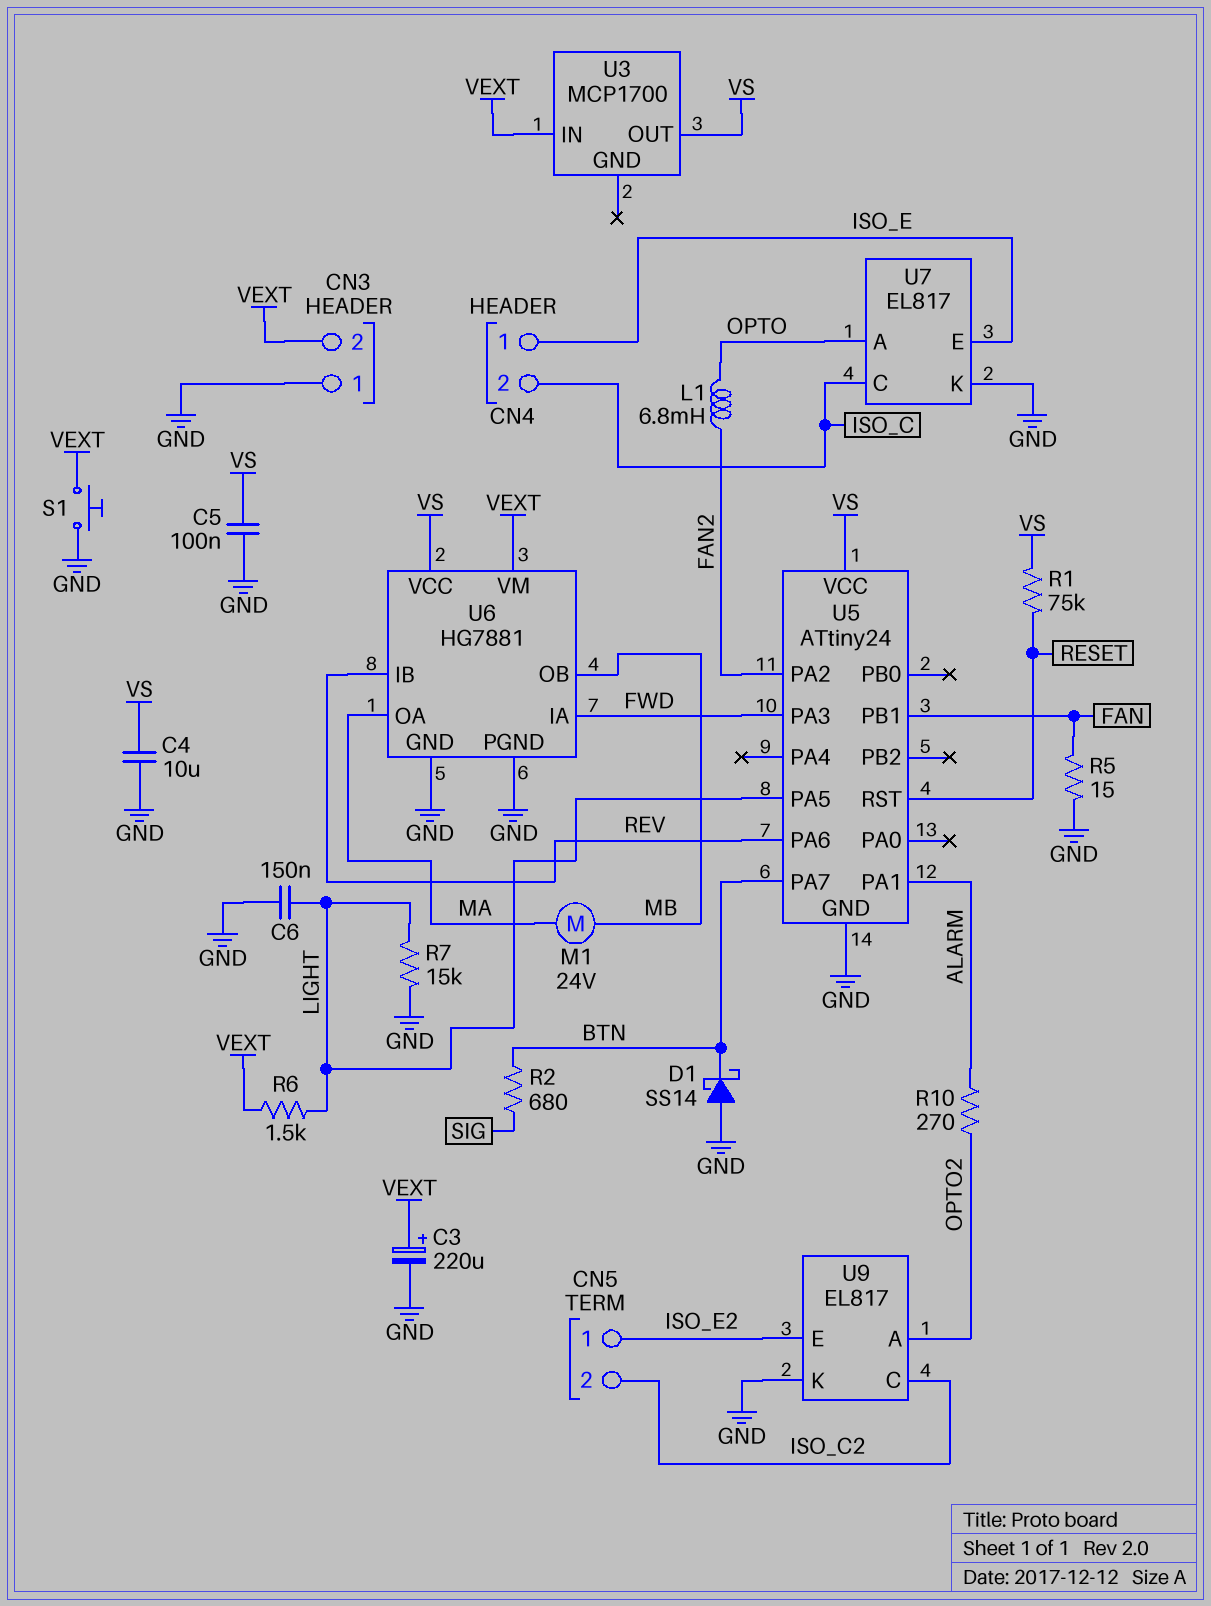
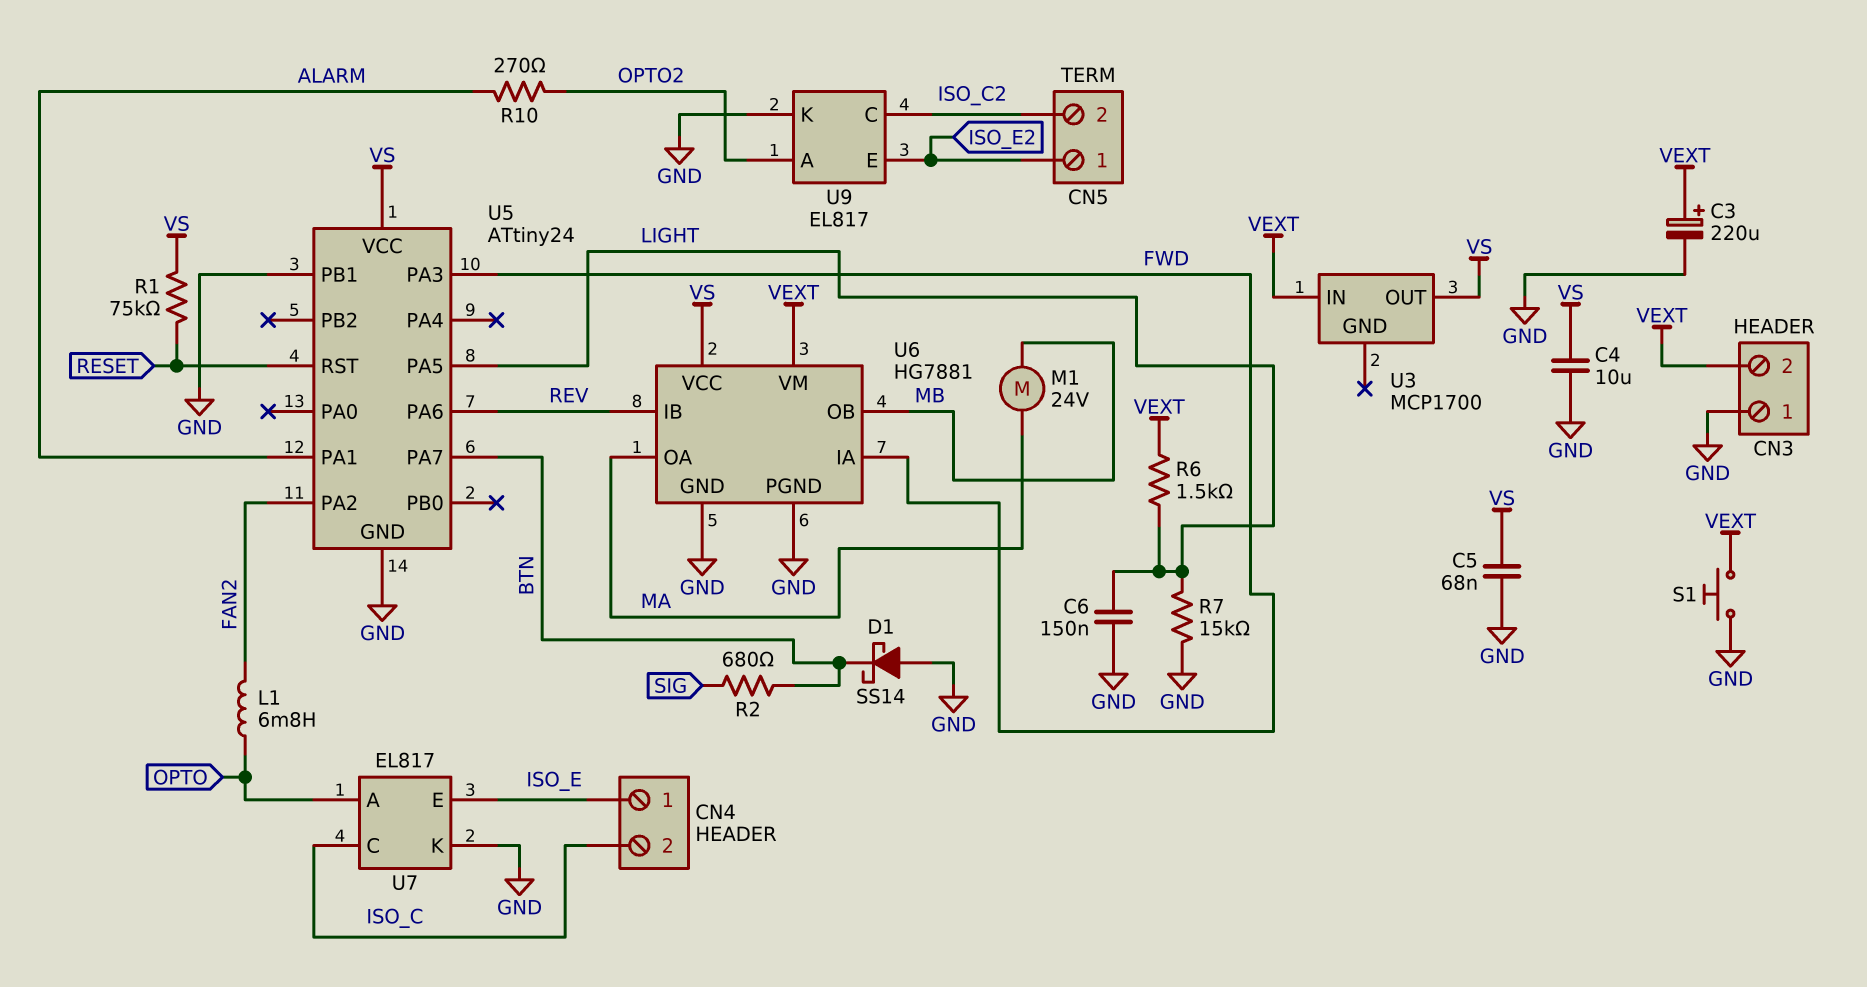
C5: 100nF (GND, VS) -> 68nF (GND, VS)
R5: 15 (FAN, GND) -> none
U5 pin PB1: FAN -> GND

